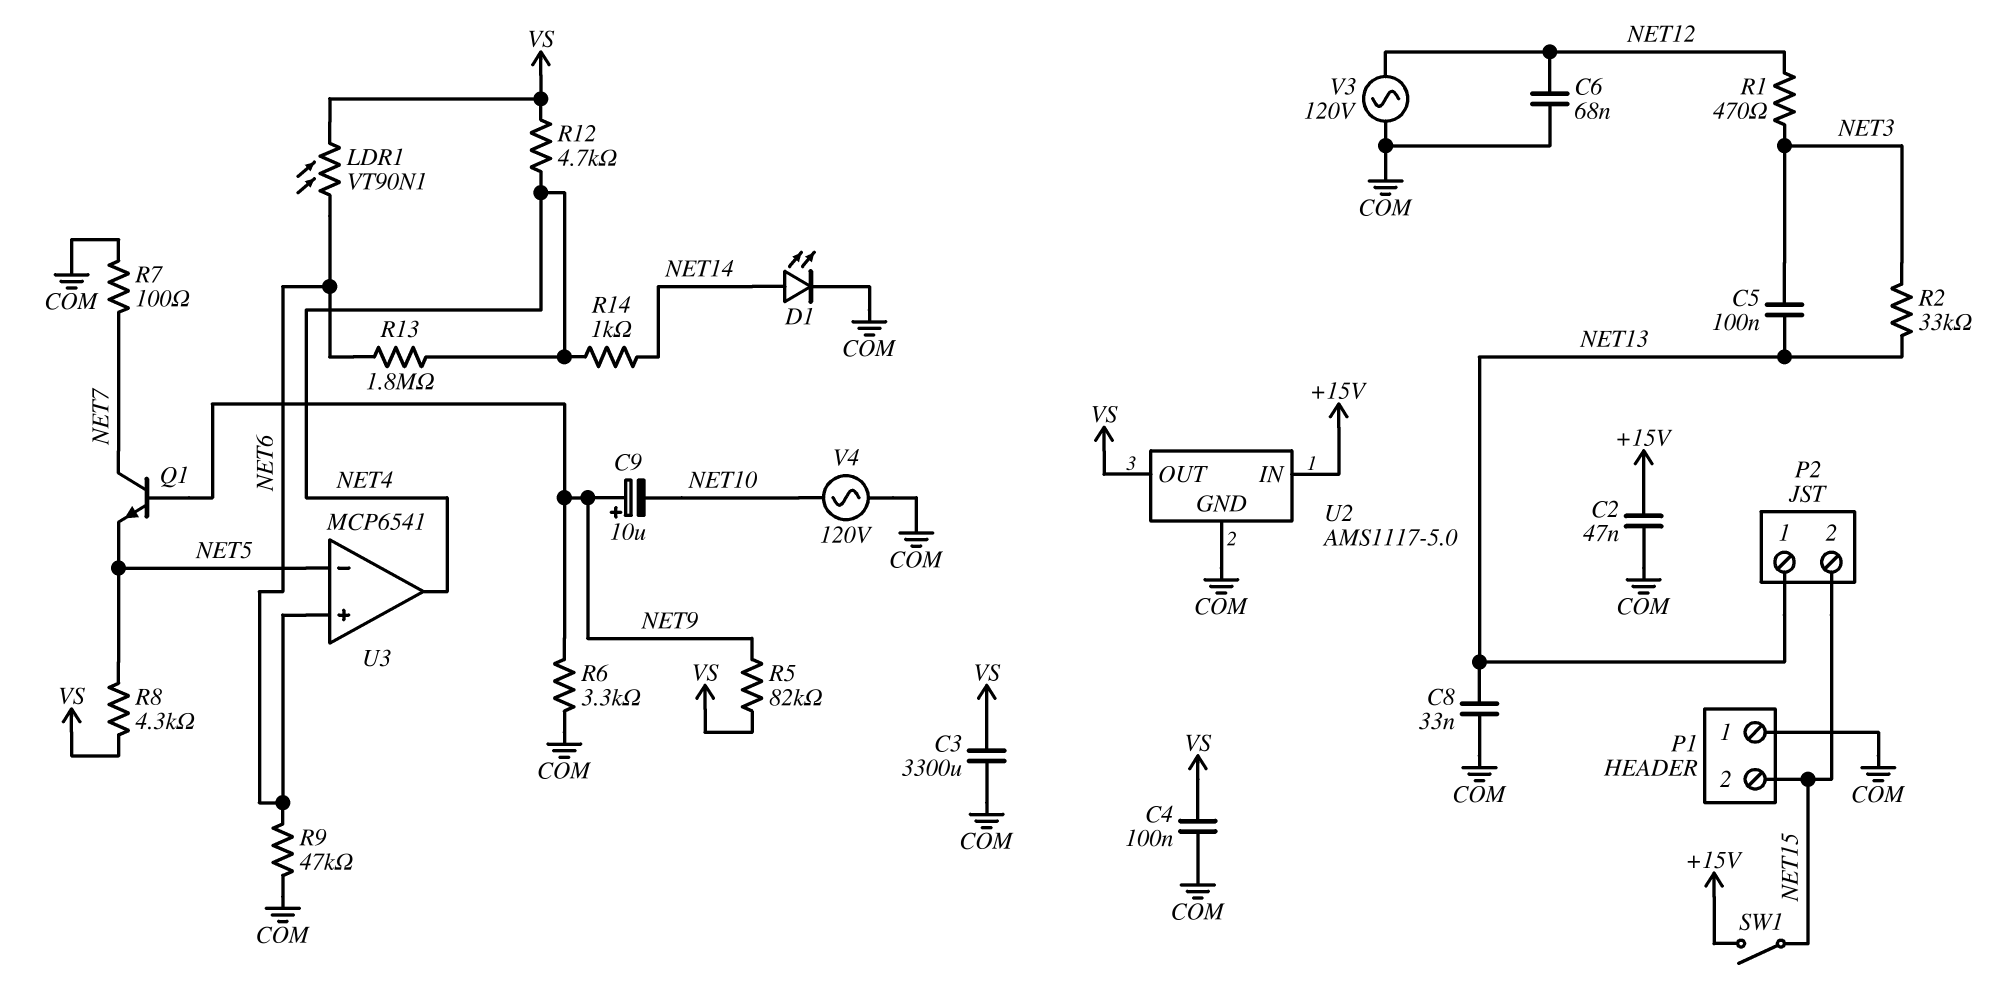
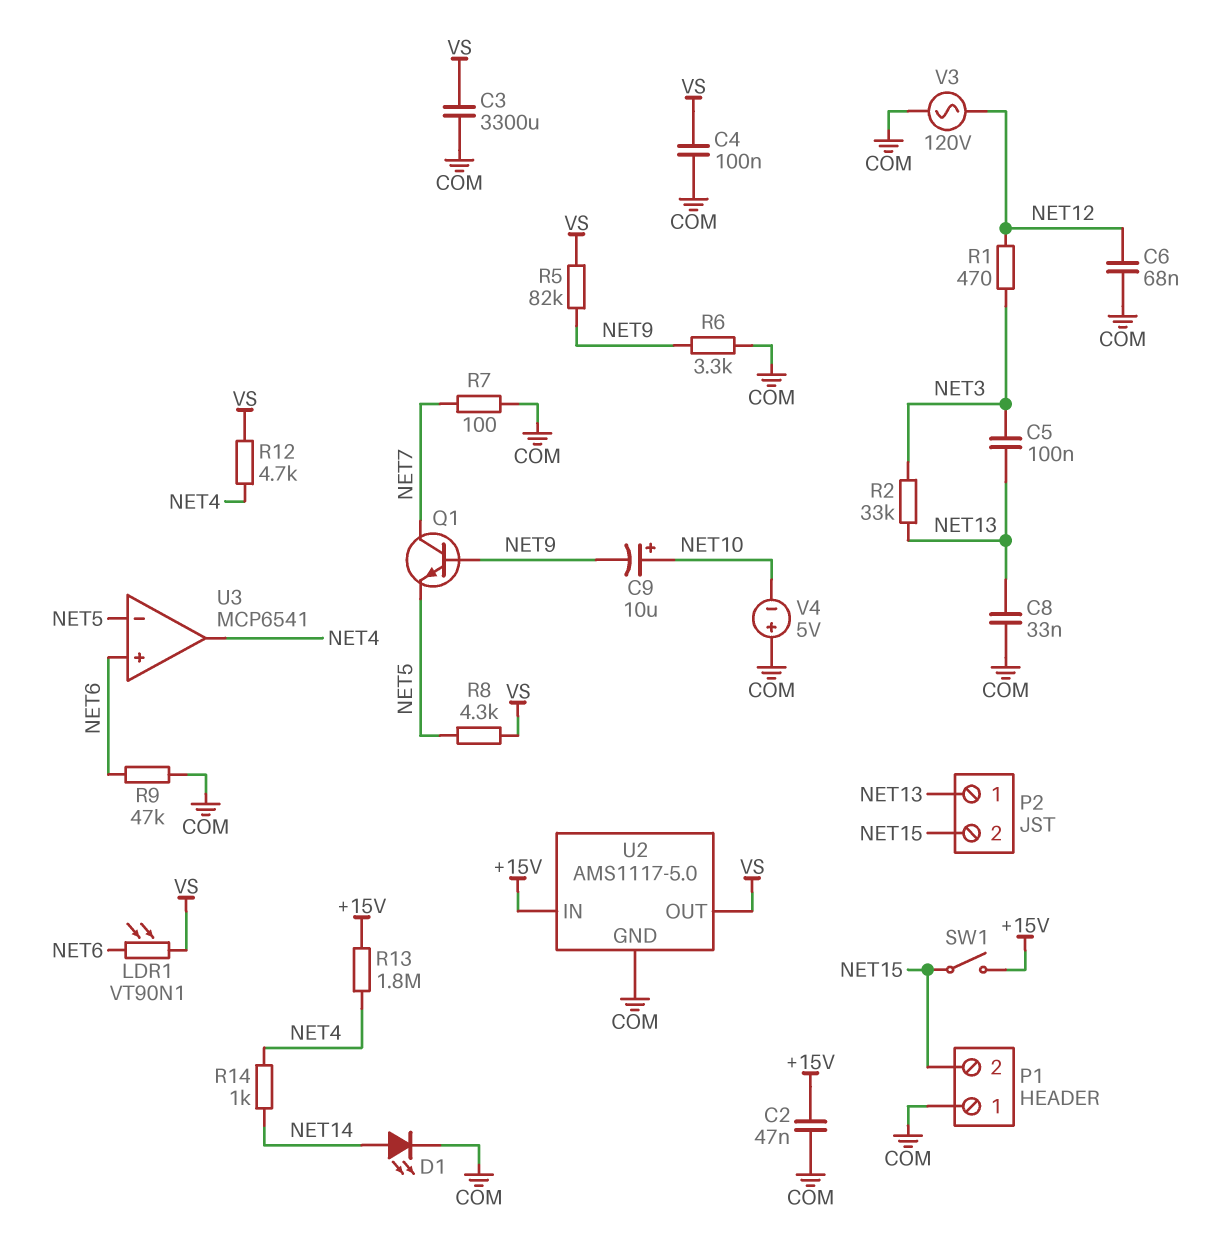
C9: 10uF (plus NET9, minus NET10) -> 10uF (plus NET10, minus NET9)
R13: 1.8M (NET4, NET6) -> 1.8M (+15V, NET4)
V4: AC 120V (COM, NET10) -> 5V (plus COM, minus NET10)

